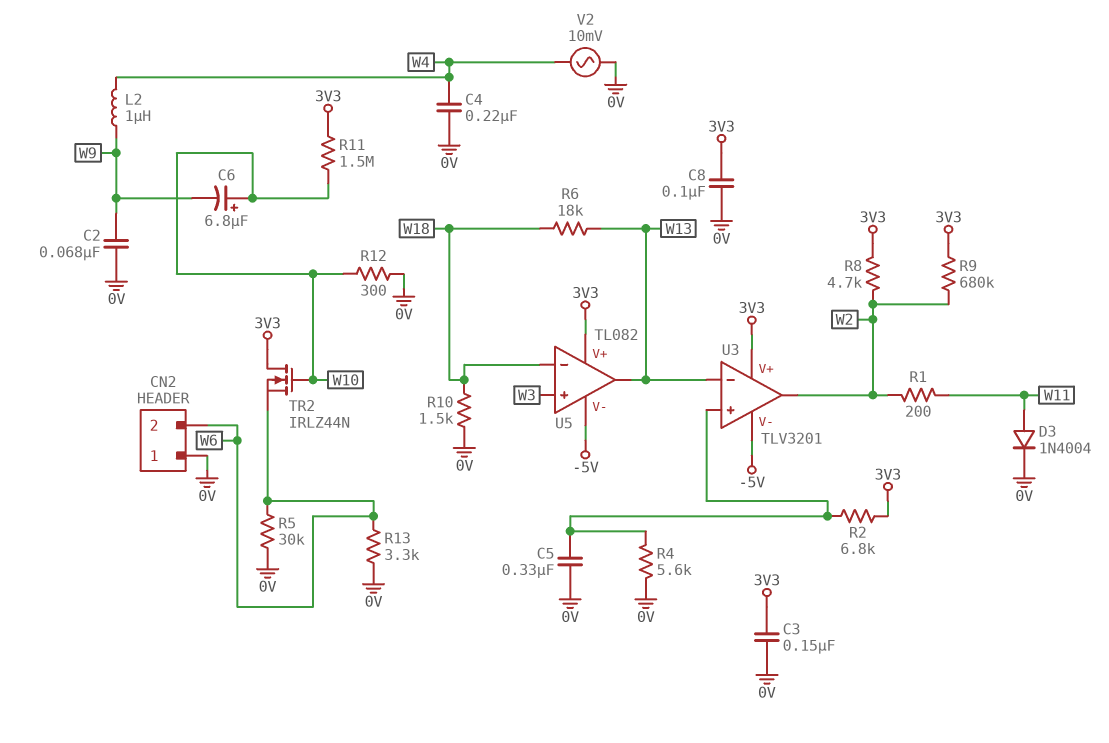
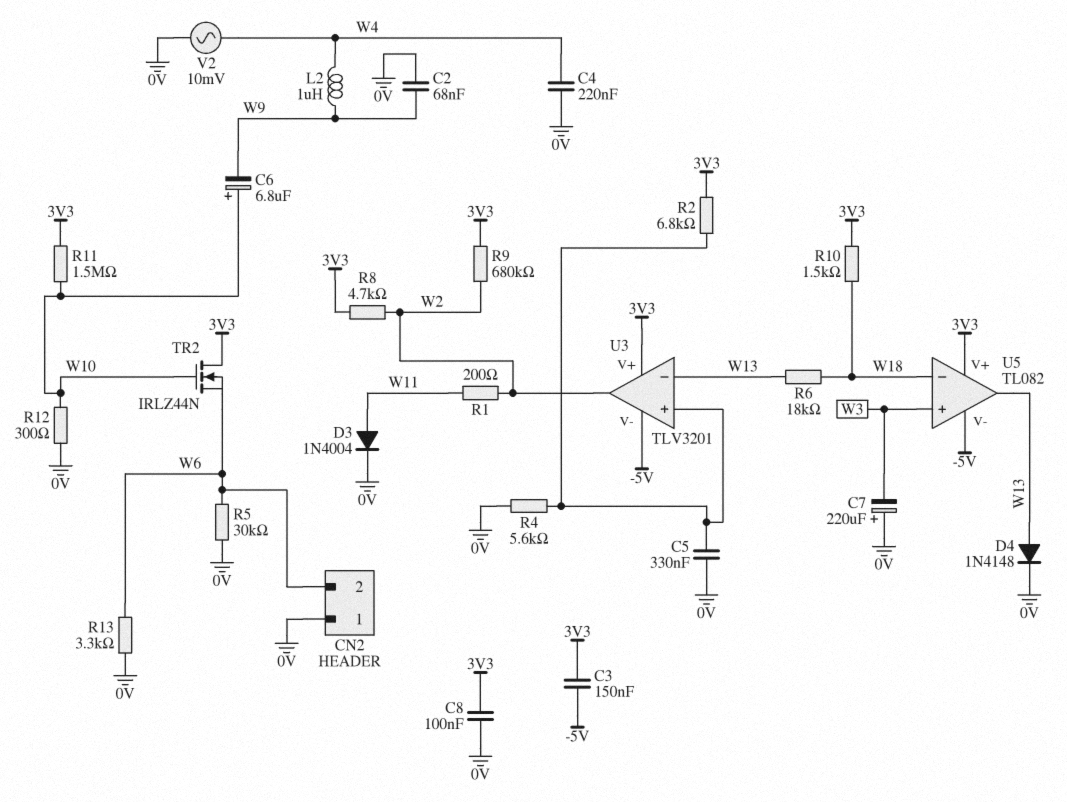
C3: 150nF (0V, 3V3) -> 150nF (-5V, 3V3)
C7: none -> 220uF (plus 0V, minus W3)
D4: none -> diode 1N4148 (A W13, K 0V)
R10: 1.5k (0V, W18) -> 1.5k (3V3, W18)

